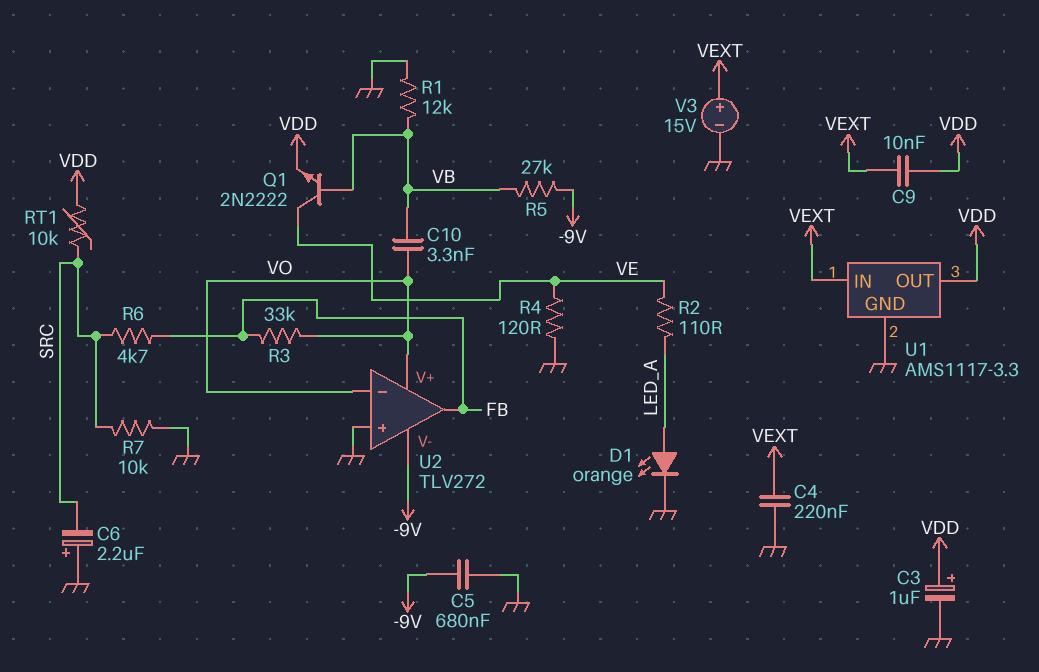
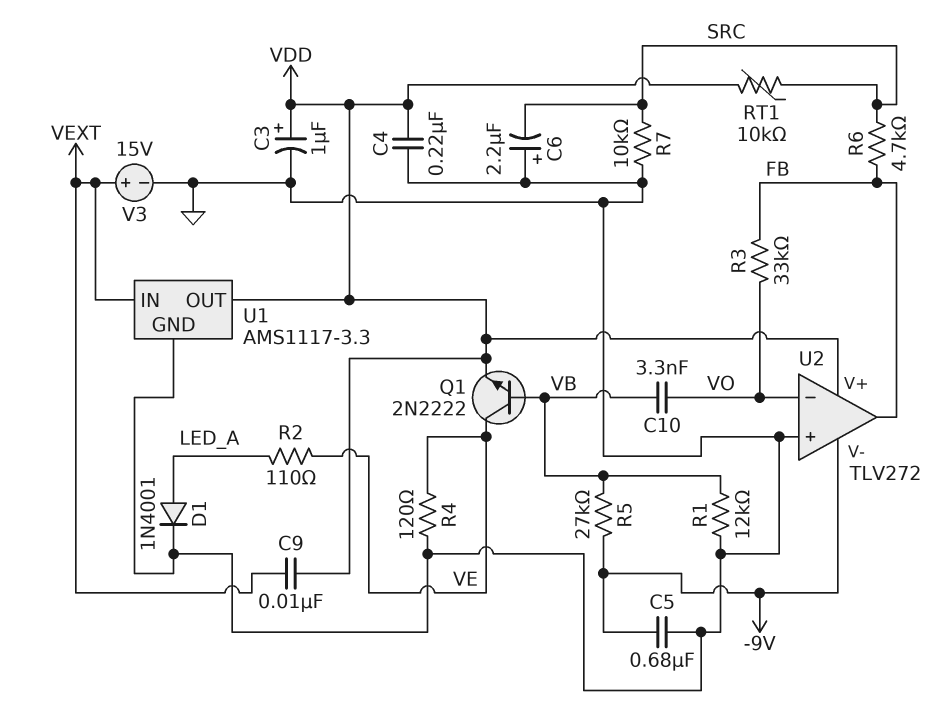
C4: 220nF (GND, VEXT) -> 220nF (GND, VDD)
D1: LED orange (A LED_A, K GND) -> diode 1N4001 (A LED_A, K GND)
U2 pin V+: VO -> VDD

